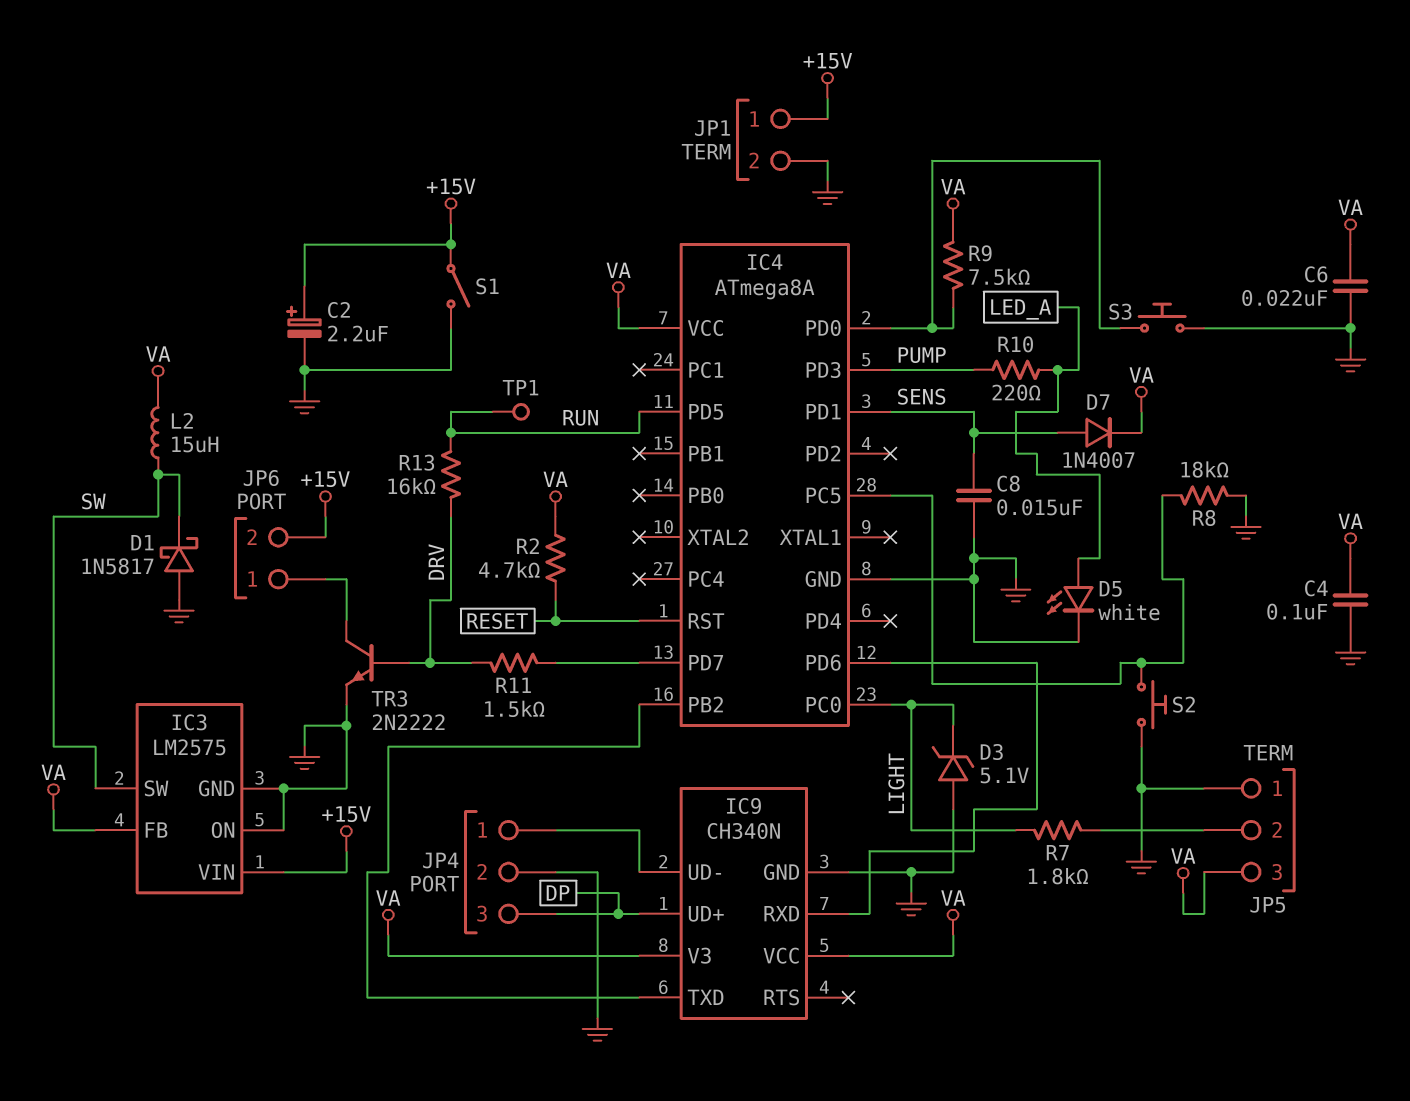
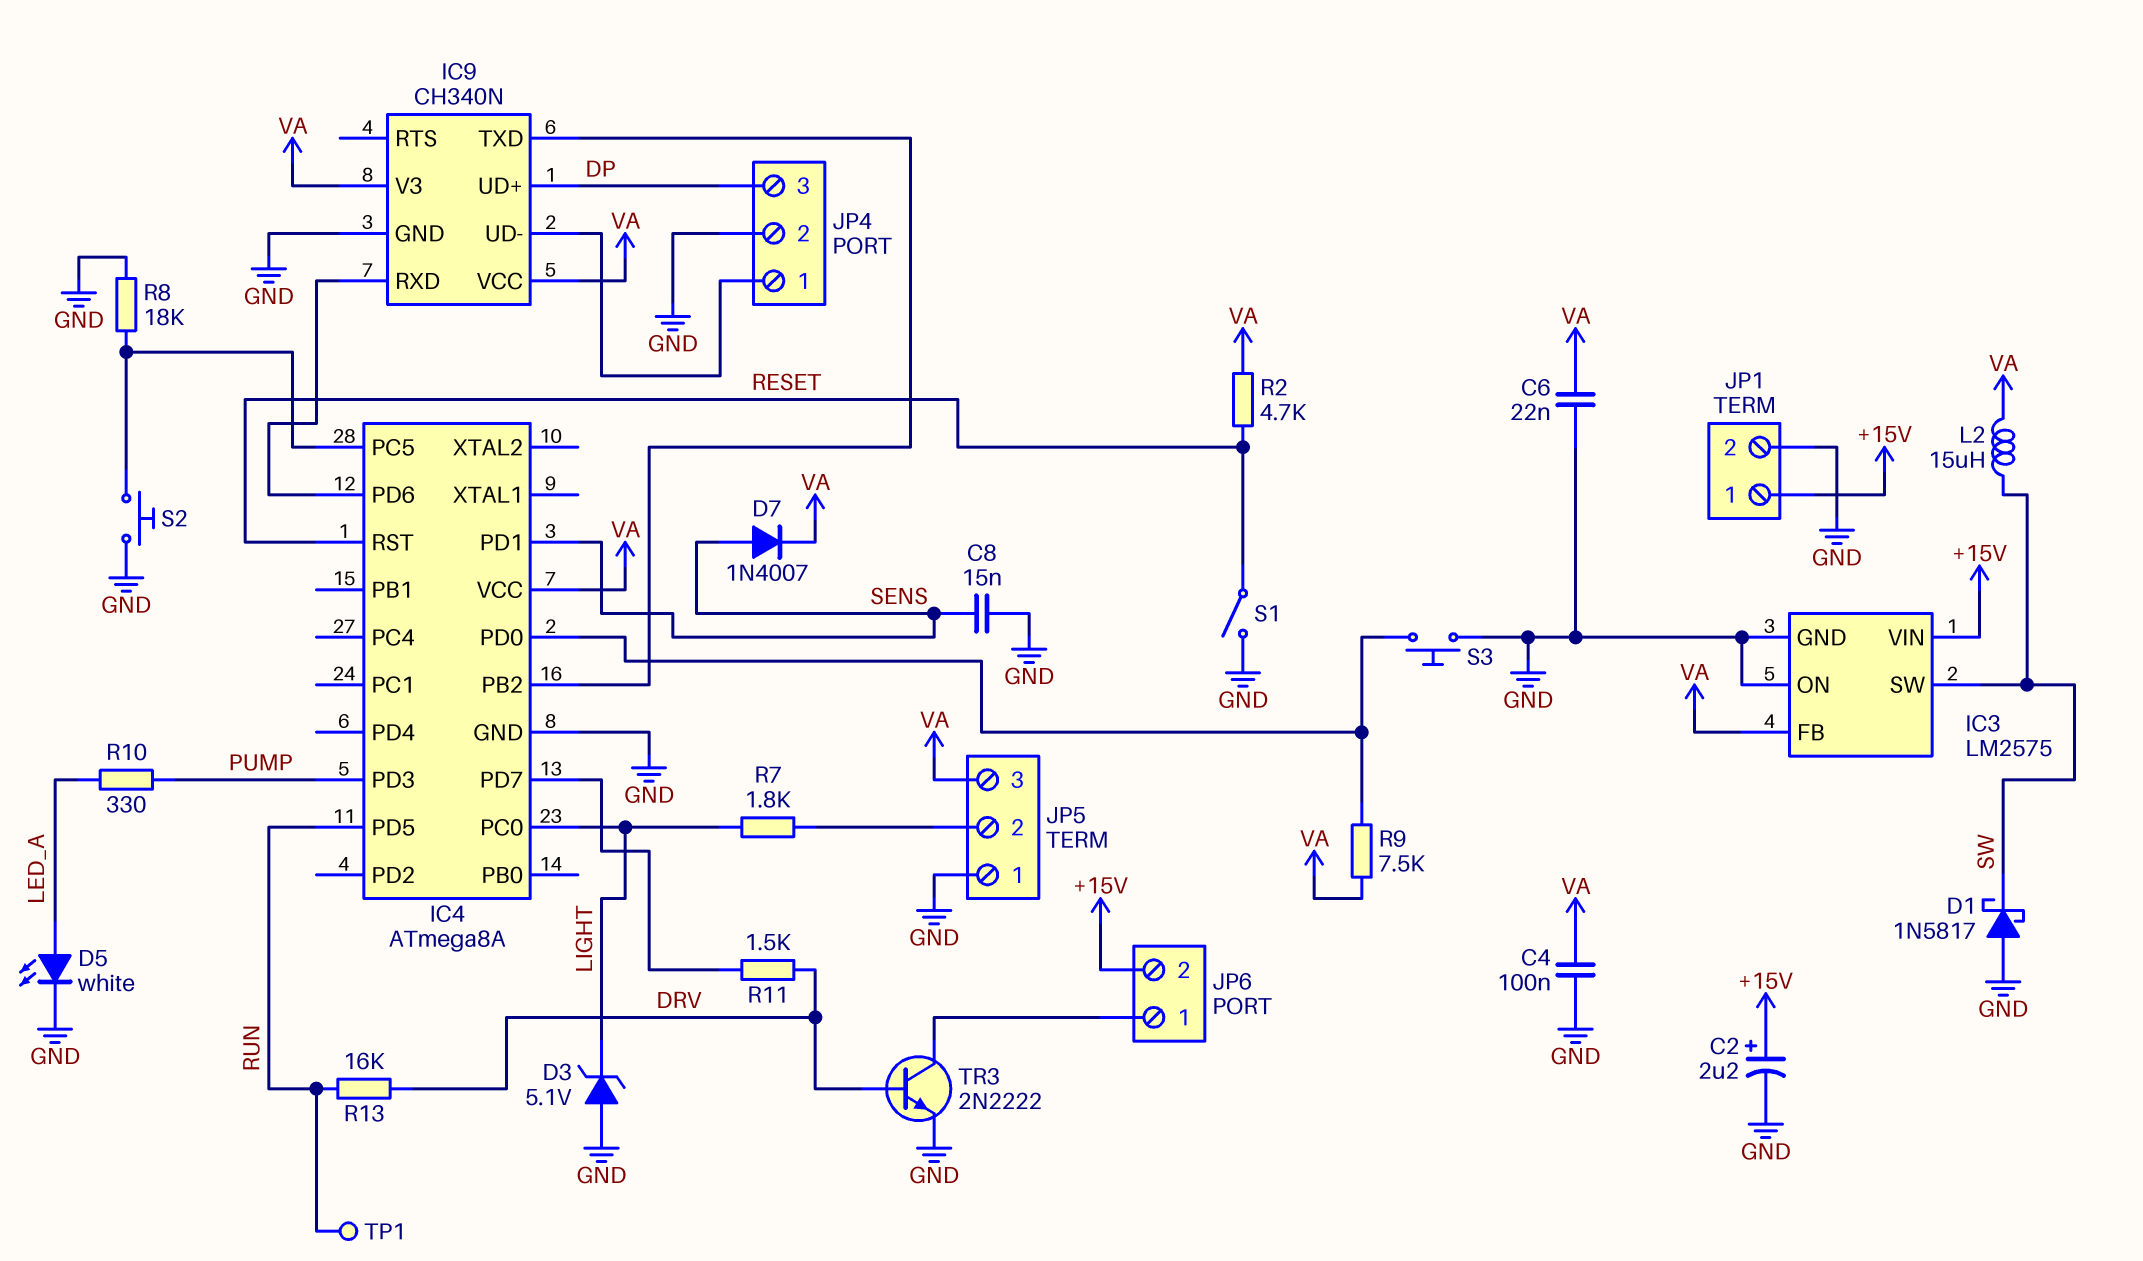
R10: 220 (LED_A, PUMP) -> 330 (LED_A, PUMP)
S1: switch (+15V, GND) -> switch (GND, RESET)

